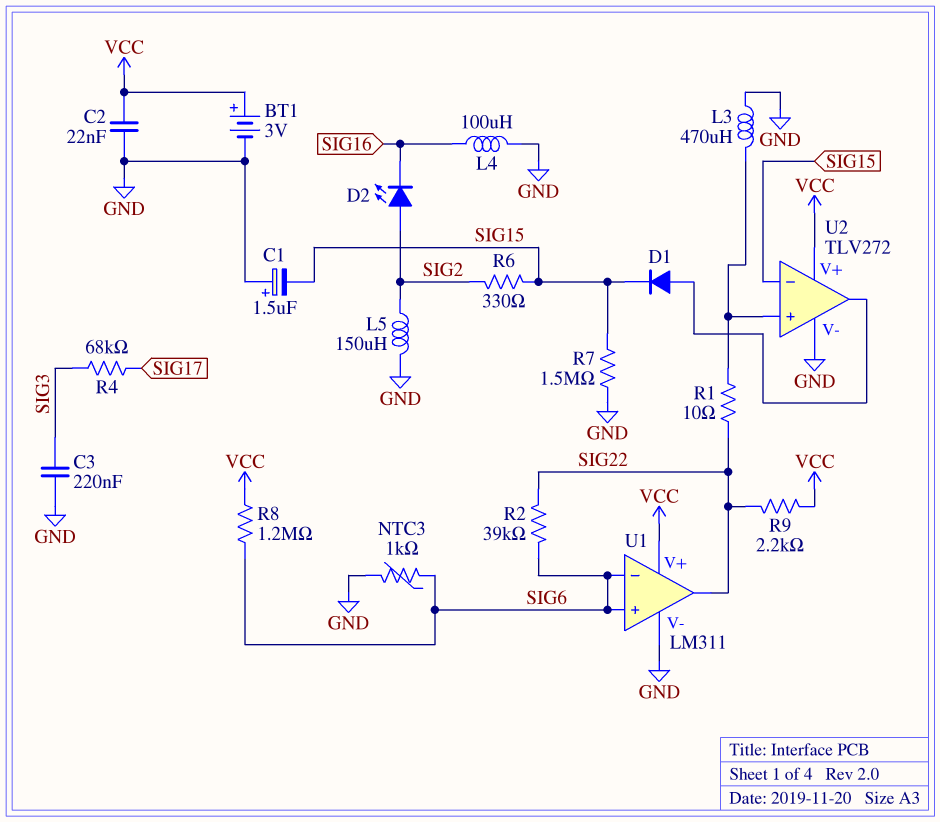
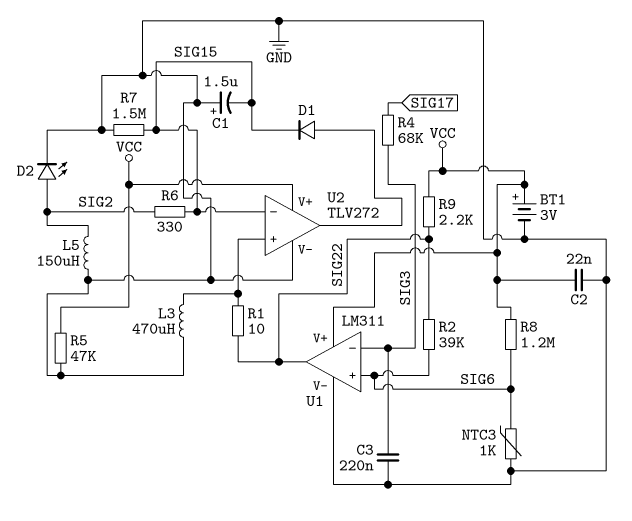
D2: LED (A SIG2, K SIG16) -> LED (A SIG2, K GND)
L4: 100uH (GND, SIG16) -> none
R5: none -> 47k (GND, VCC)
U1 pin in-: SIG6 -> SIG3

